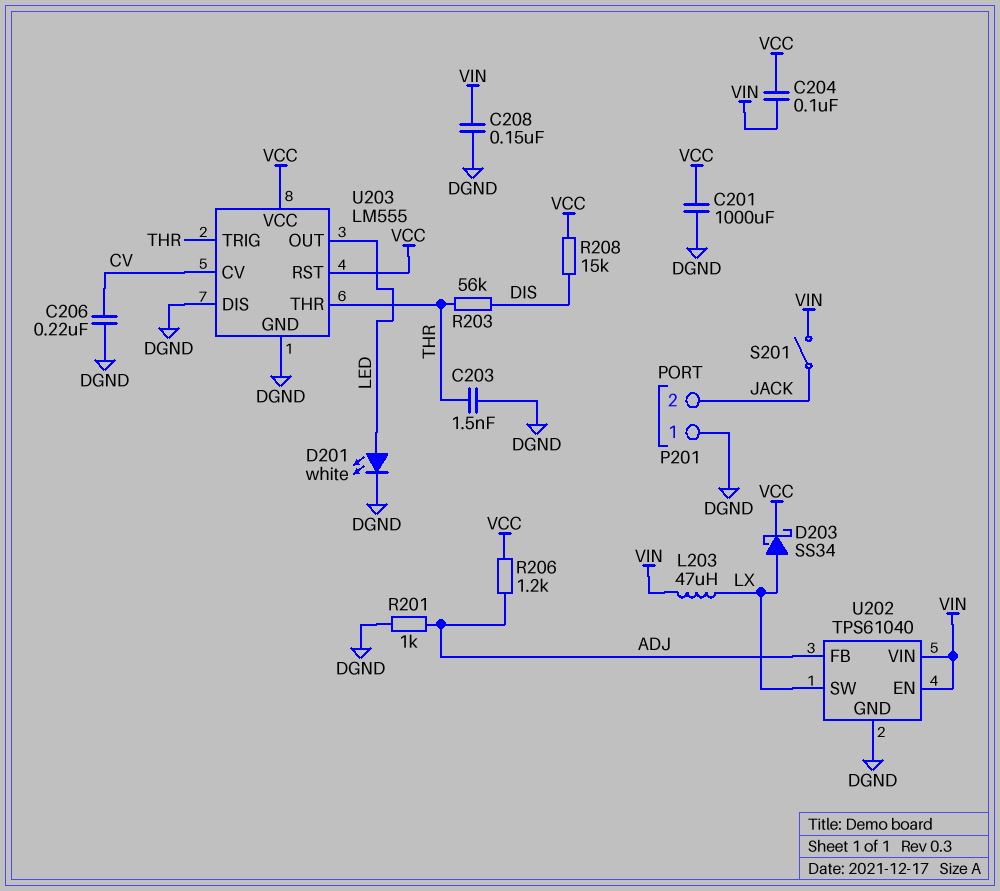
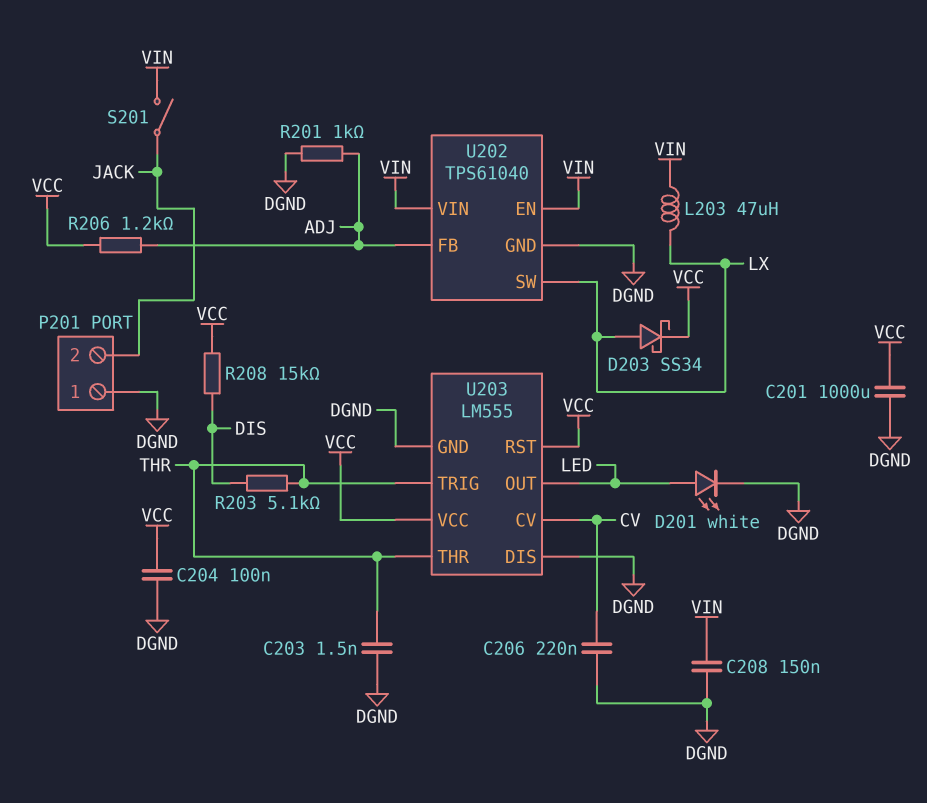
C204: 100nF (VCC, VIN) -> 100nF (DGND, VCC)
R203: 56k (DIS, THR) -> 5.1k (DIS, THR)

